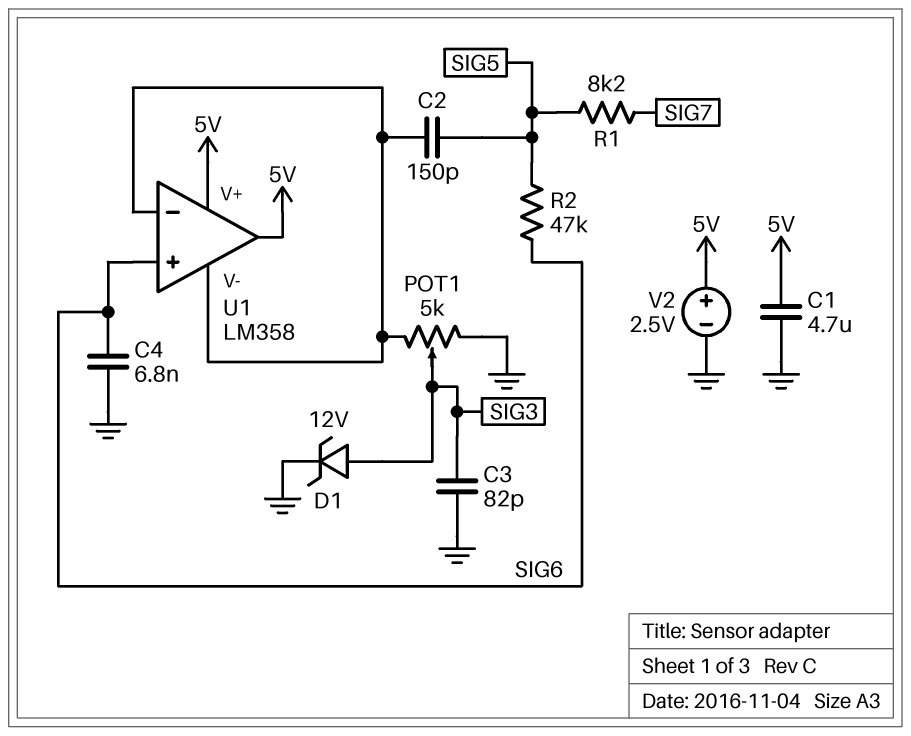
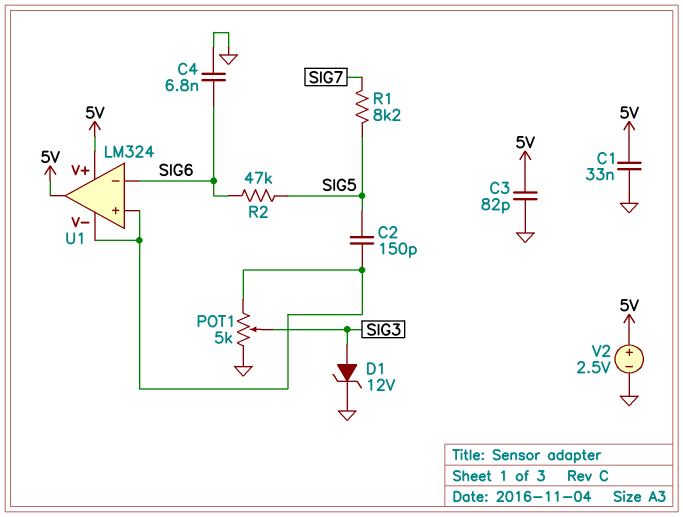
C1: 4.7uF (5V, GND) -> 33nF (5V, GND)
C3: 82pF (GND, SIG3) -> 82pF (5V, GND)
U1: LM358 -> LM324
U1 pin in+: SIG6 -> U1/V-
U1 pin in-: U1/V- -> SIG6

